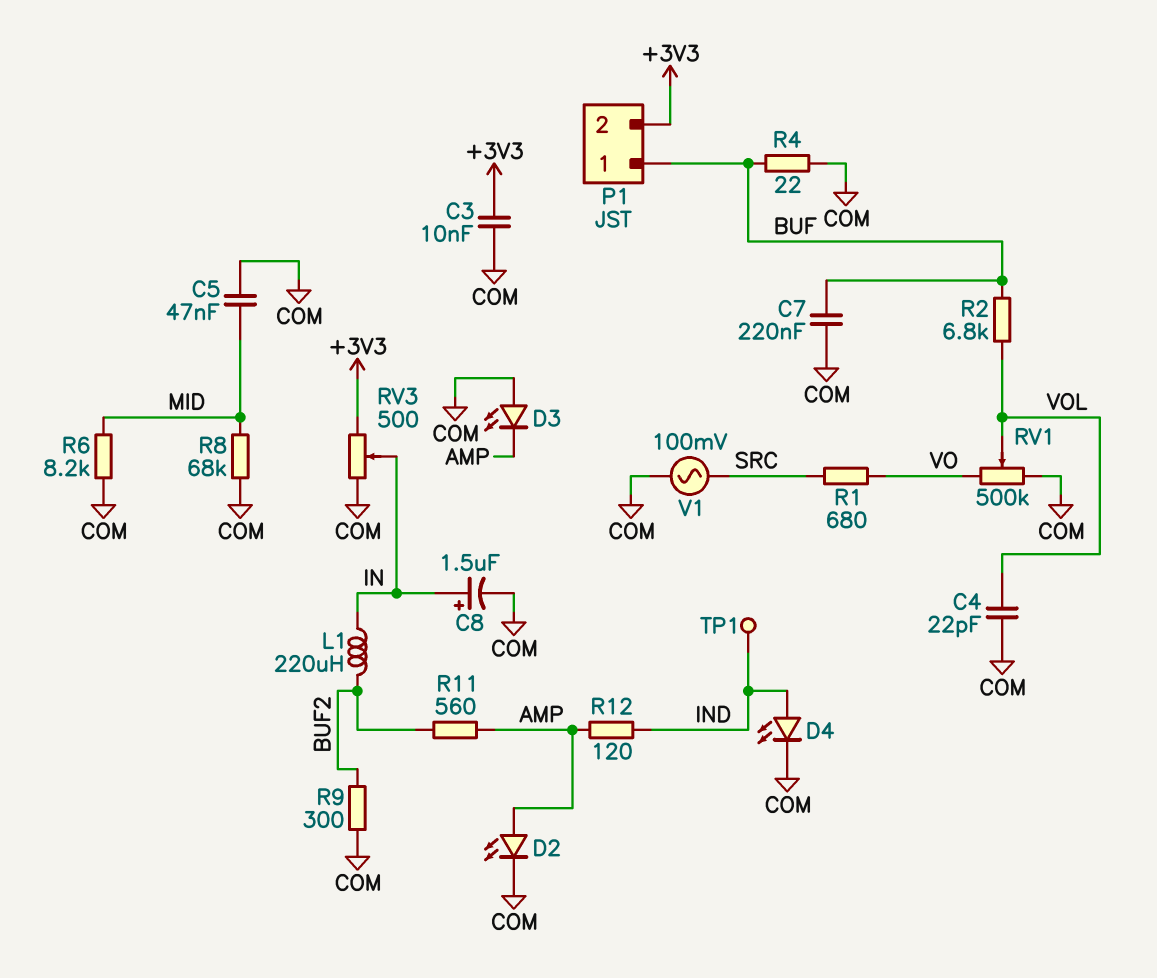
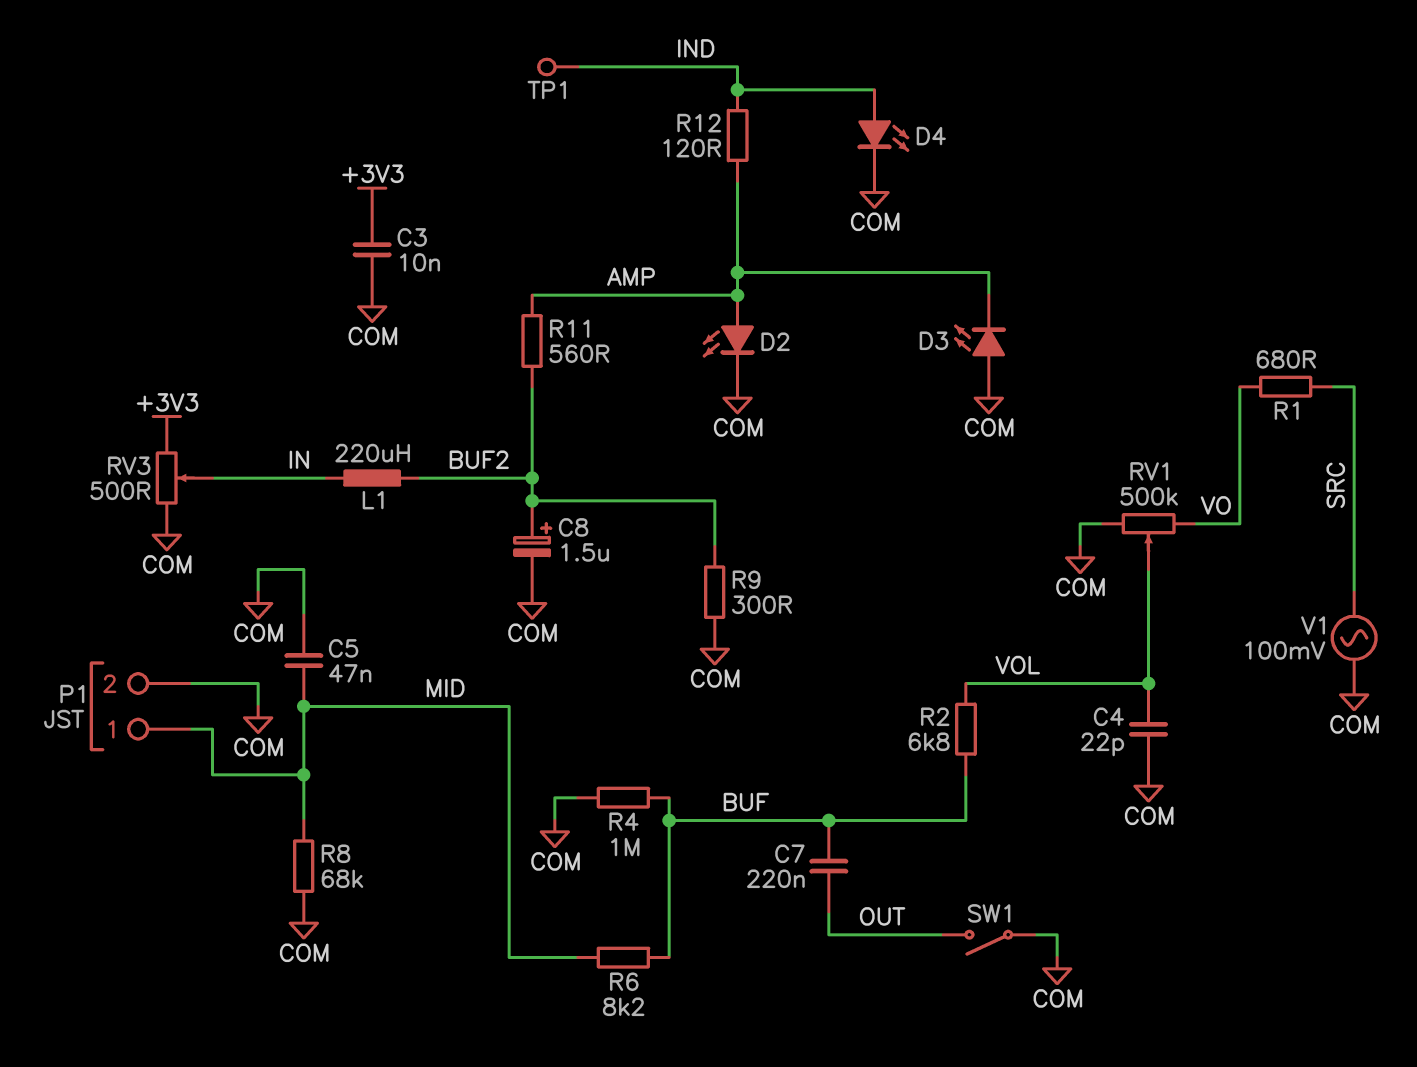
C7: 220nF (BUF, COM) -> 220nF (BUF, OUT)
C8: 1.5uF (plus IN, minus COM) -> 1.5uF (plus BUF2, minus COM)
P1 pin 1: BUF -> MID
P1 pin 2: +3V3 -> COM
R4: 22 (BUF, COM) -> 1M (BUF, COM)
R6: 8.2k (COM, MID) -> 8.2k (BUF, MID)
SW1: none -> switch (COM, OUT)

